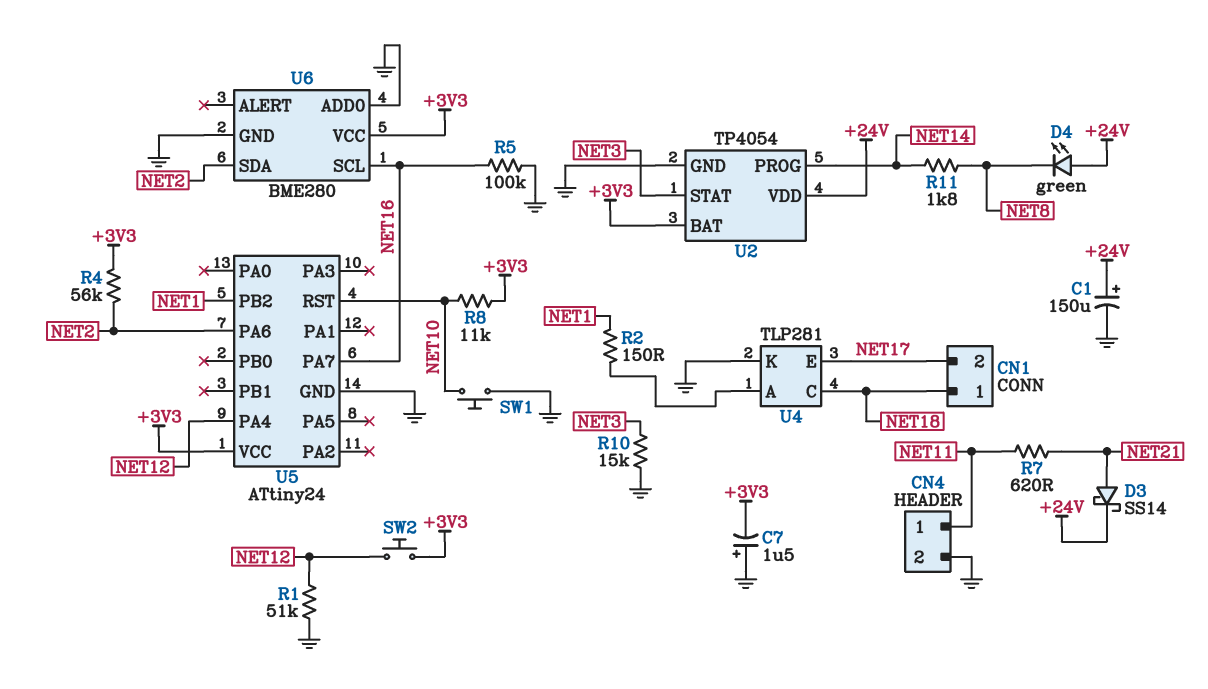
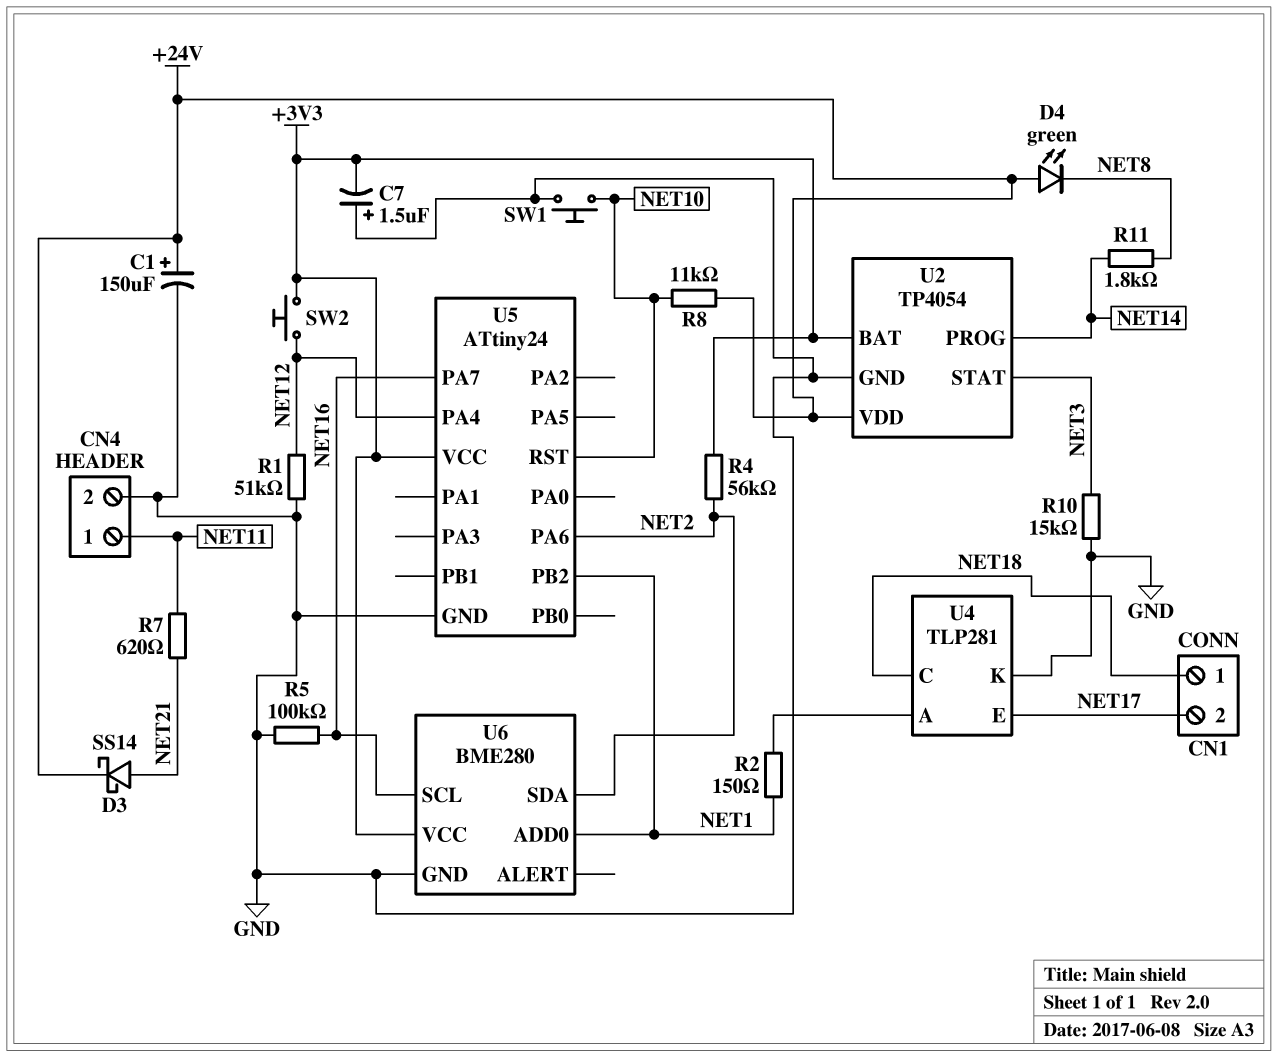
R8: 11k (+3V3, NET10) -> 11k (+24V, NET10)
U6 pin ADD0: GND -> NET1

